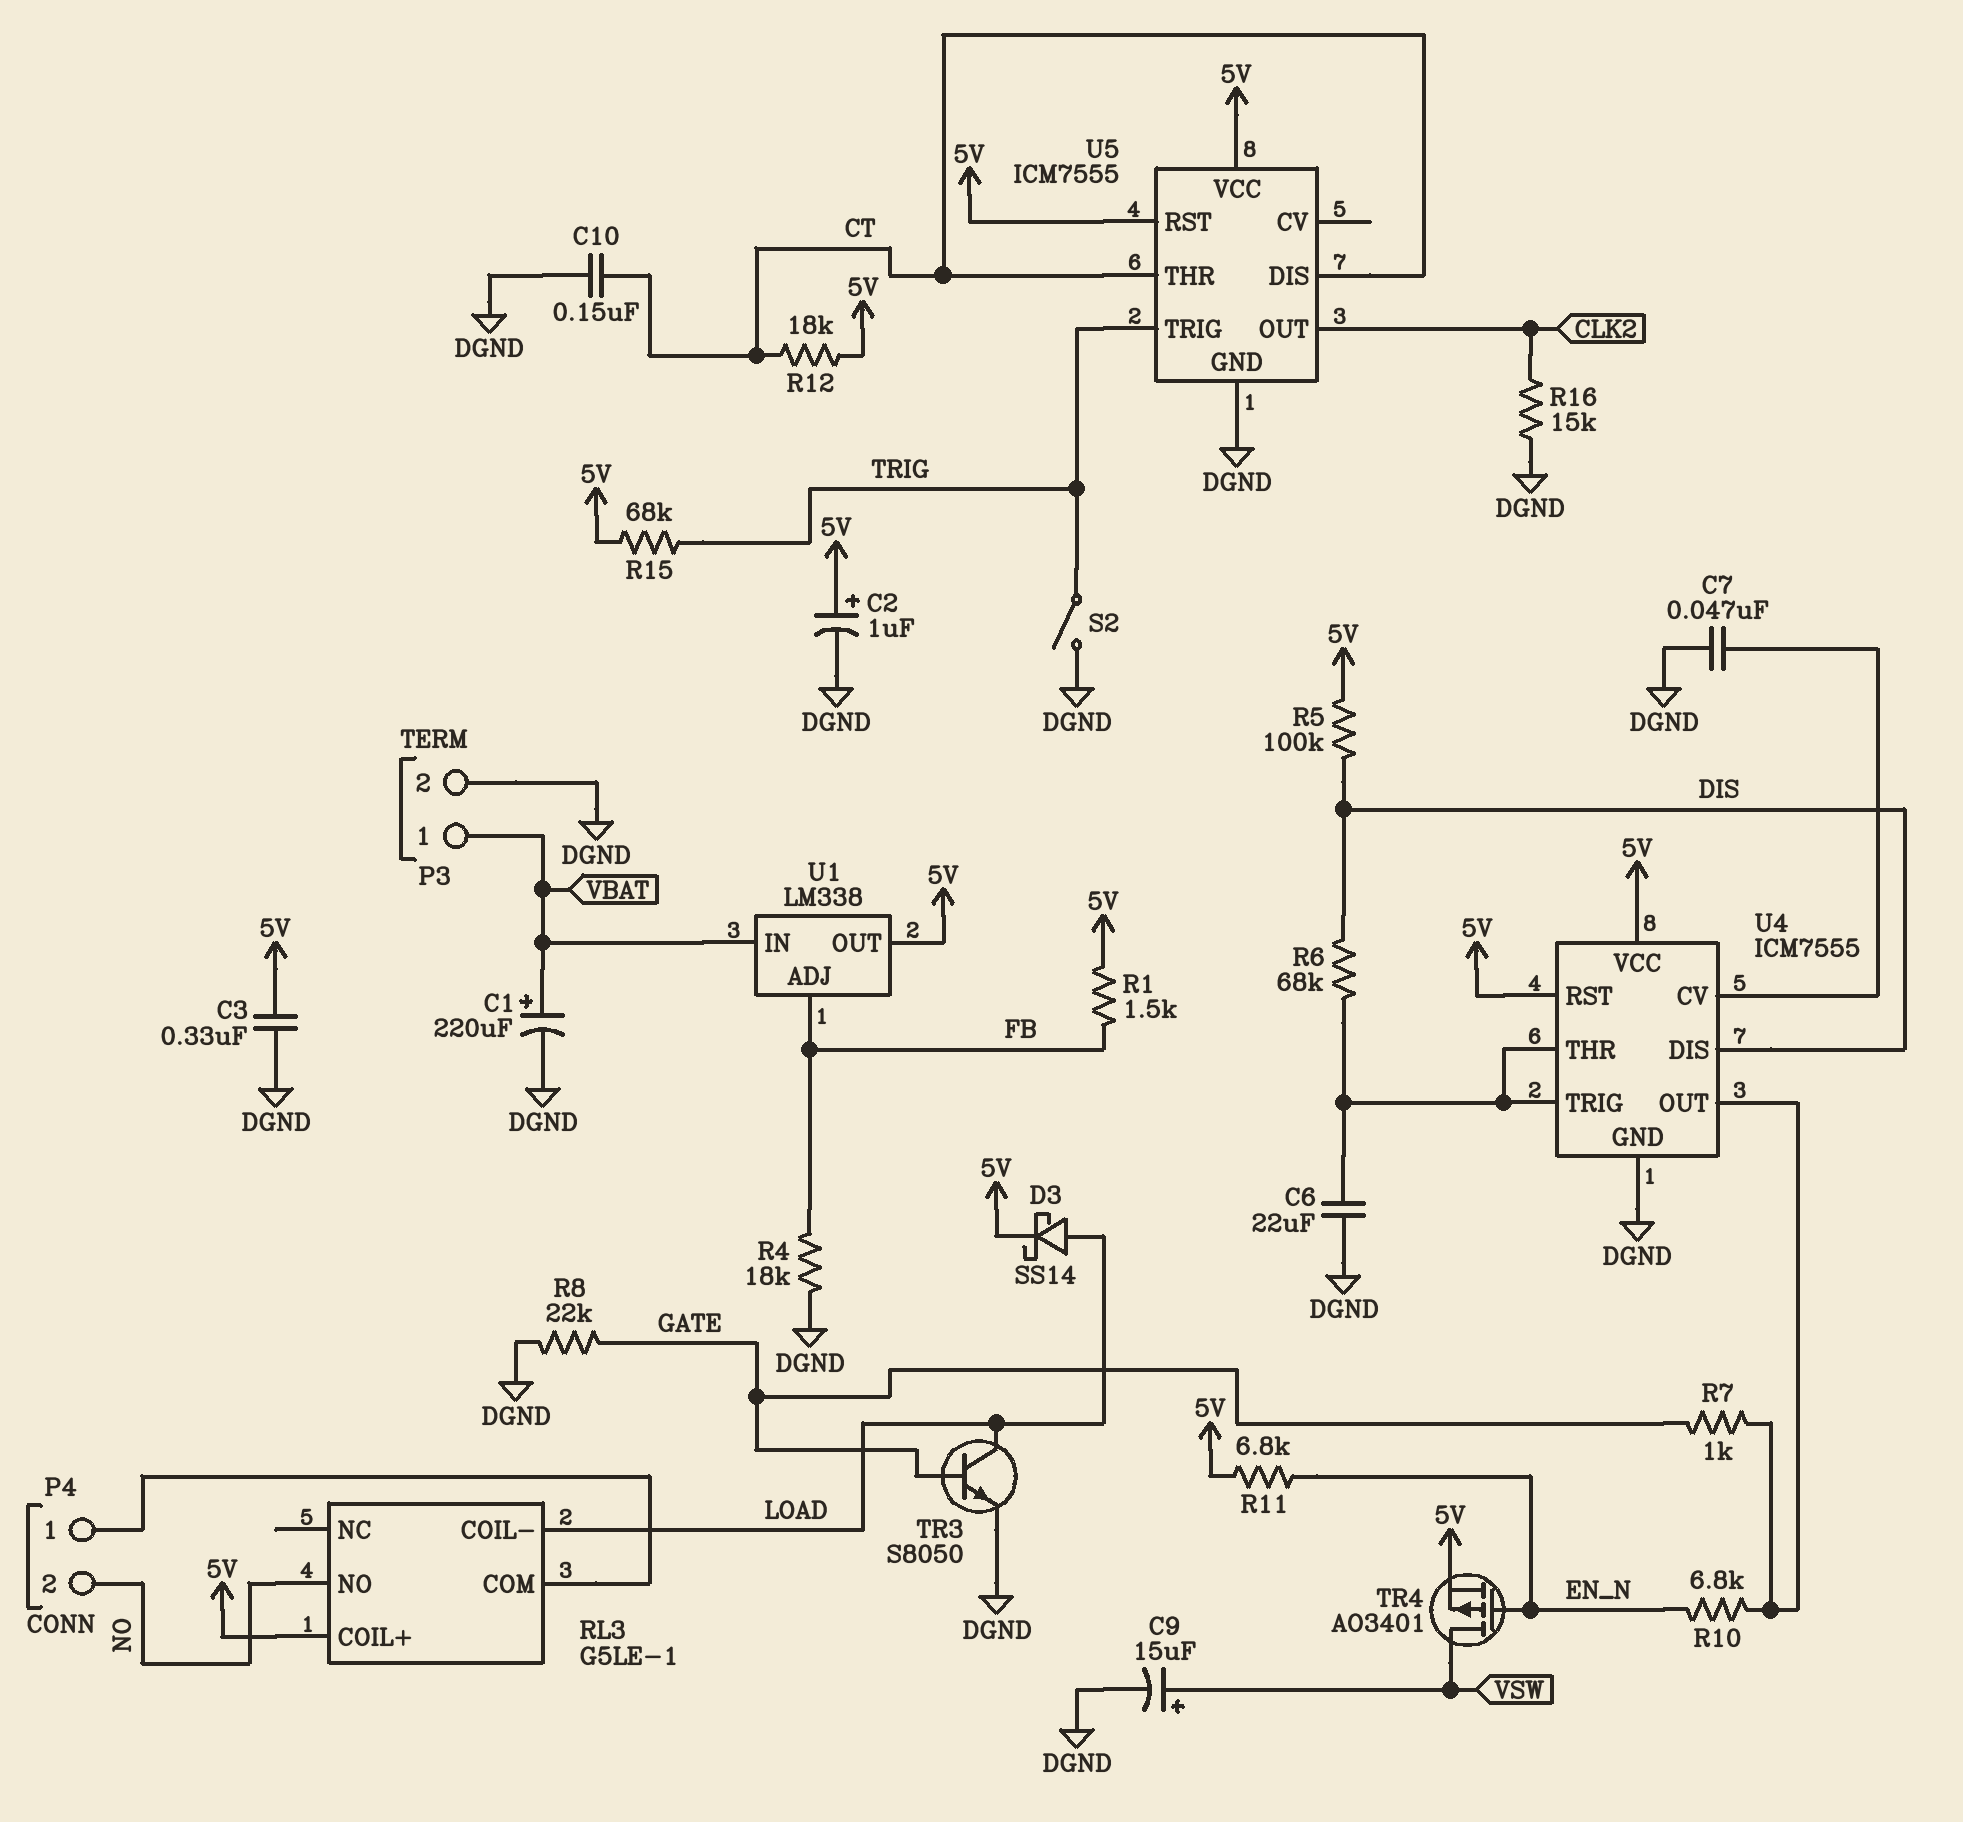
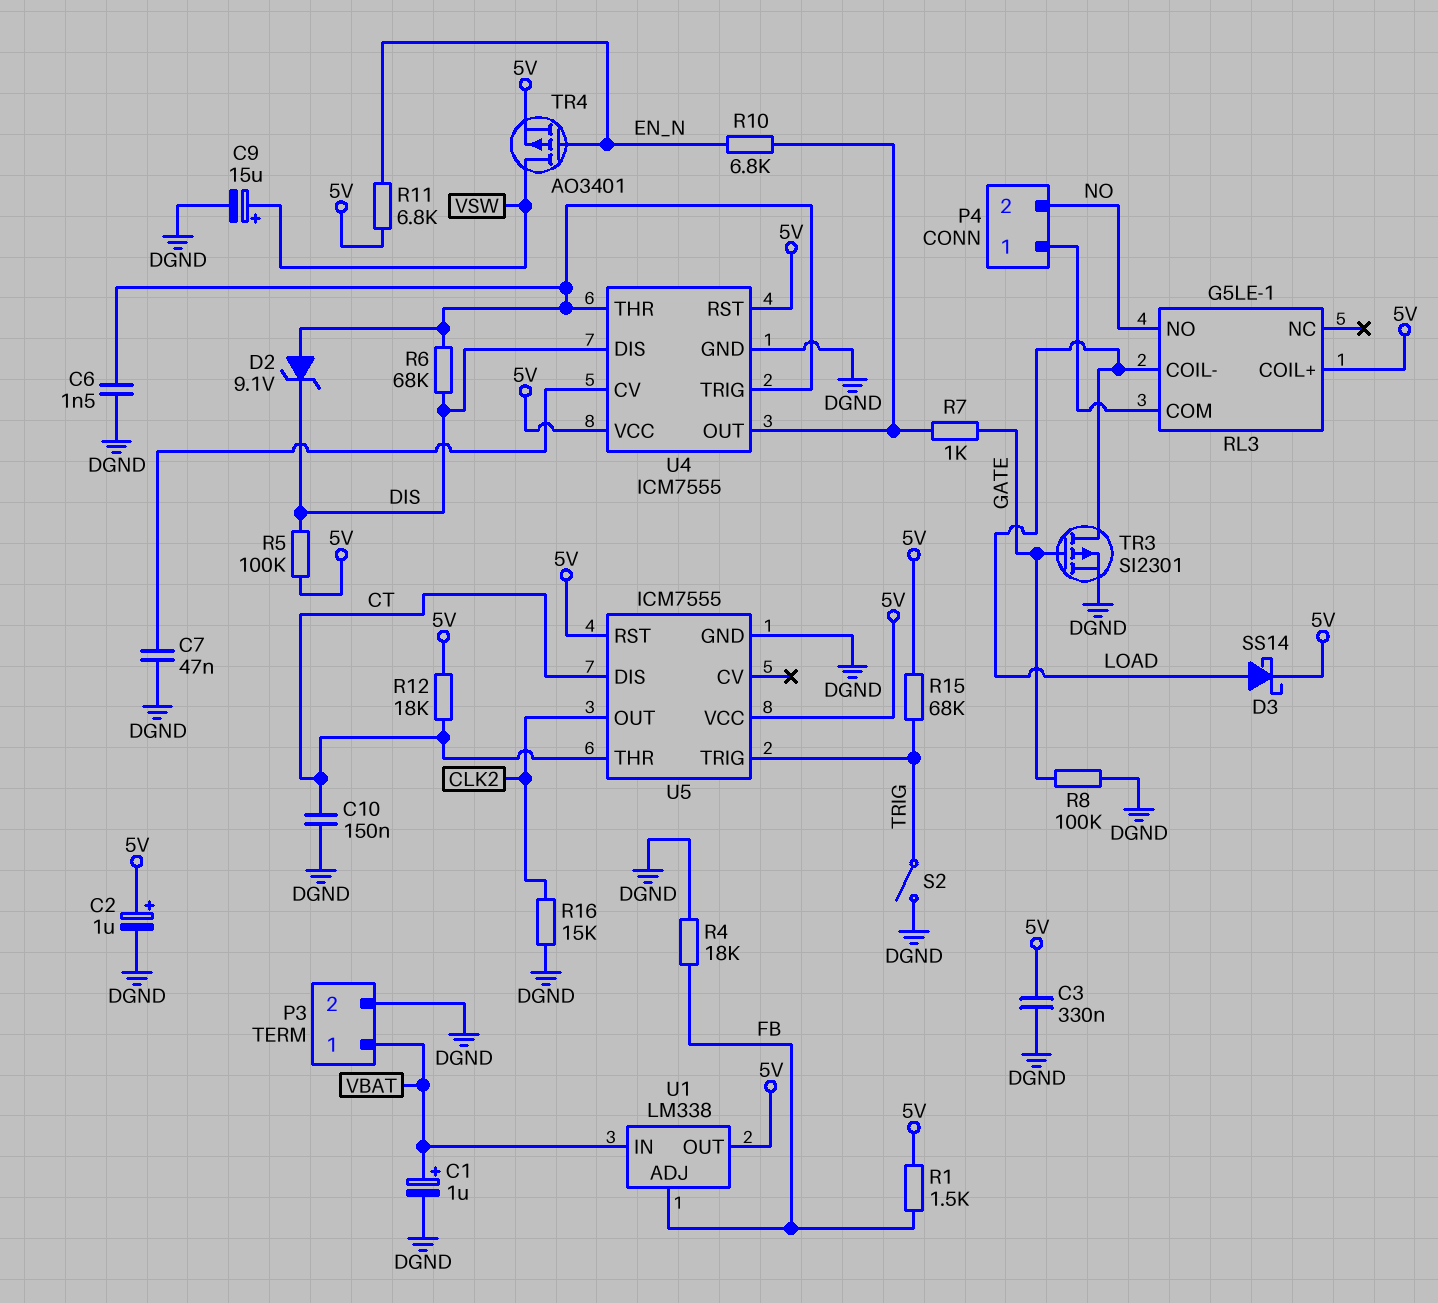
C1: 220uF (plus VBAT, minus DGND) -> 1uF (plus VBAT, minus DGND)
C6: 22uF (DGND, U4/THR) -> 1.5nF (DGND, U4/THR)
D2: none -> zener 9.1V (A U4/THR, K DIS)
R8: 22k (DGND, GATE) -> 100k (DGND, GATE)
TR3: NPN S8050 (B GATE, C LOAD, E DGND) -> PMOS SI2301 (G GATE, D LOAD, S DGND)

